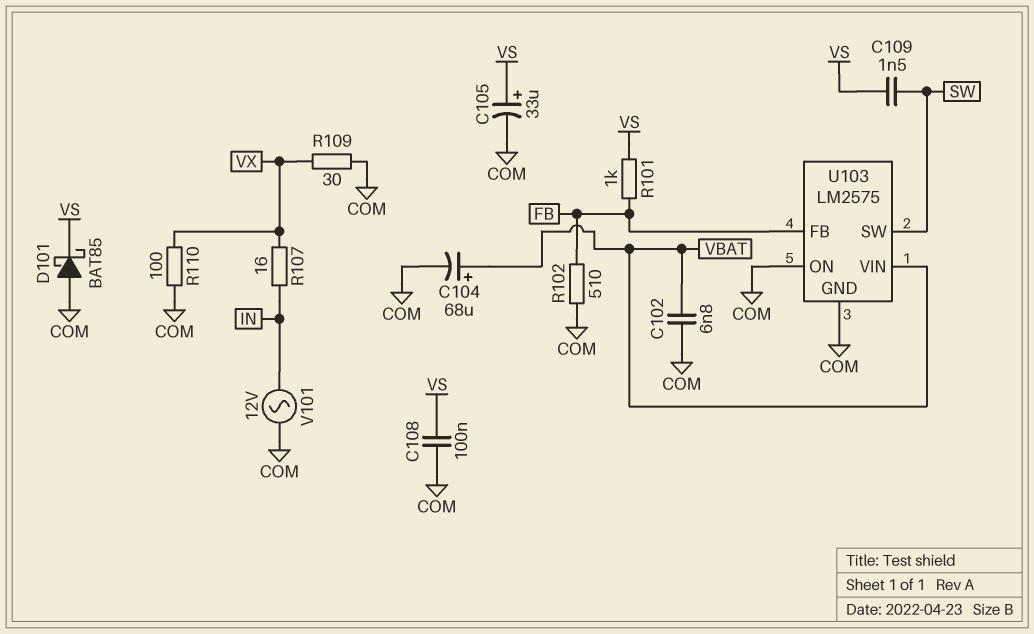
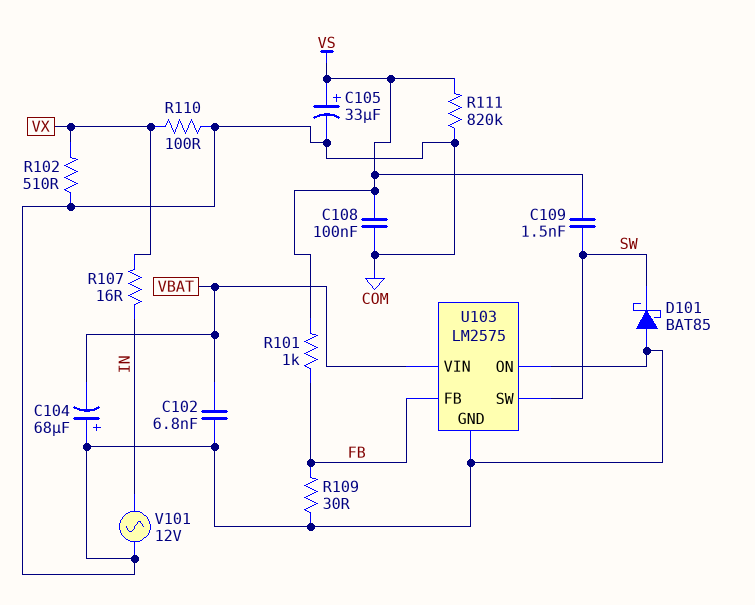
C104: 68uF (plus VBAT, minus COM) -> 68uF (plus COM, minus VBAT)
D101: schottky BAT85 (A COM, K VS) -> schottky BAT85 (A COM, K SW)
R102: 510 (COM, FB) -> 510 (COM, VX)
R109: 30 (COM, VX) -> 30 (COM, FB)
R111: none -> 820k (COM, VS)

